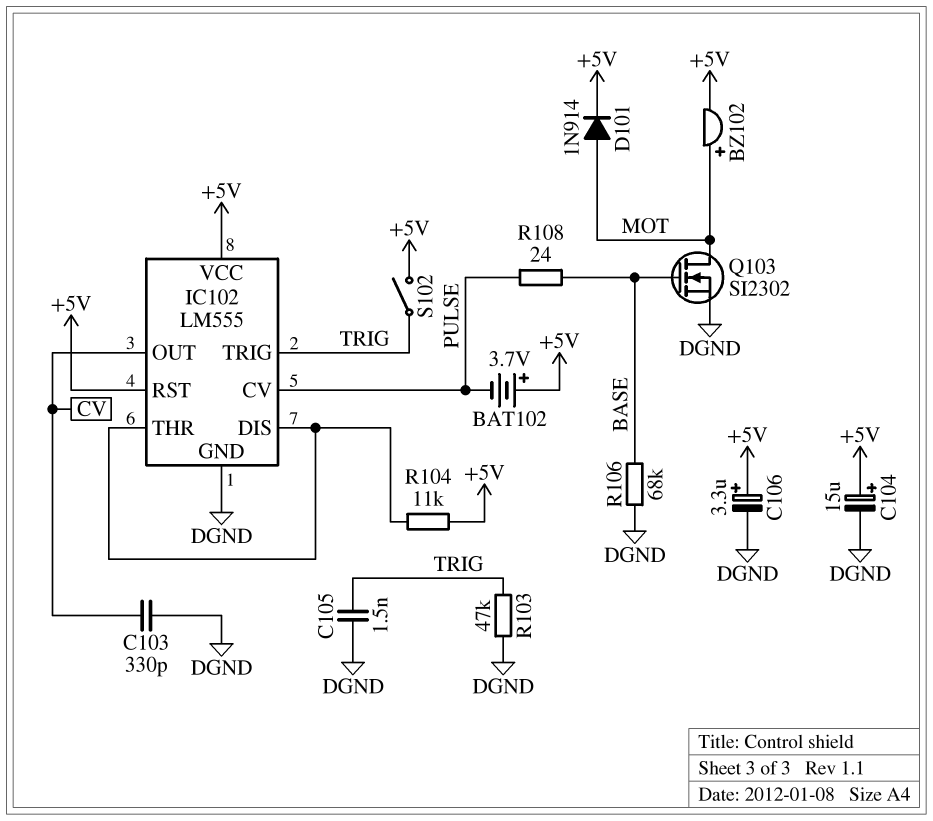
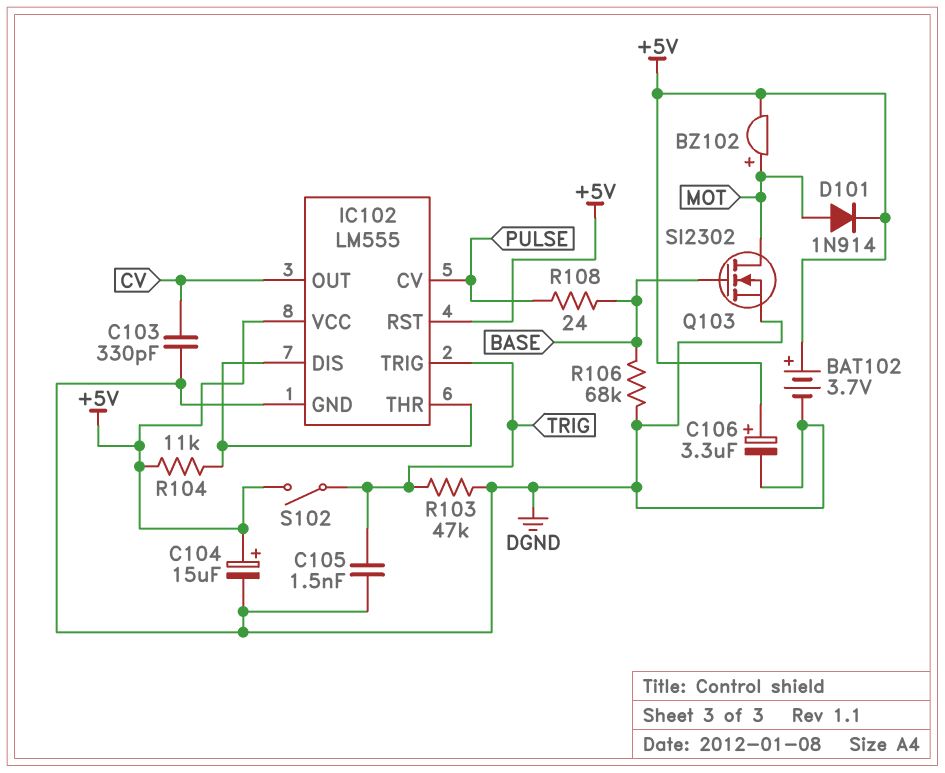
BAT102: 3.7V (plus +5V, minus PULSE) -> 3.7V (plus +5V, minus DGND)

